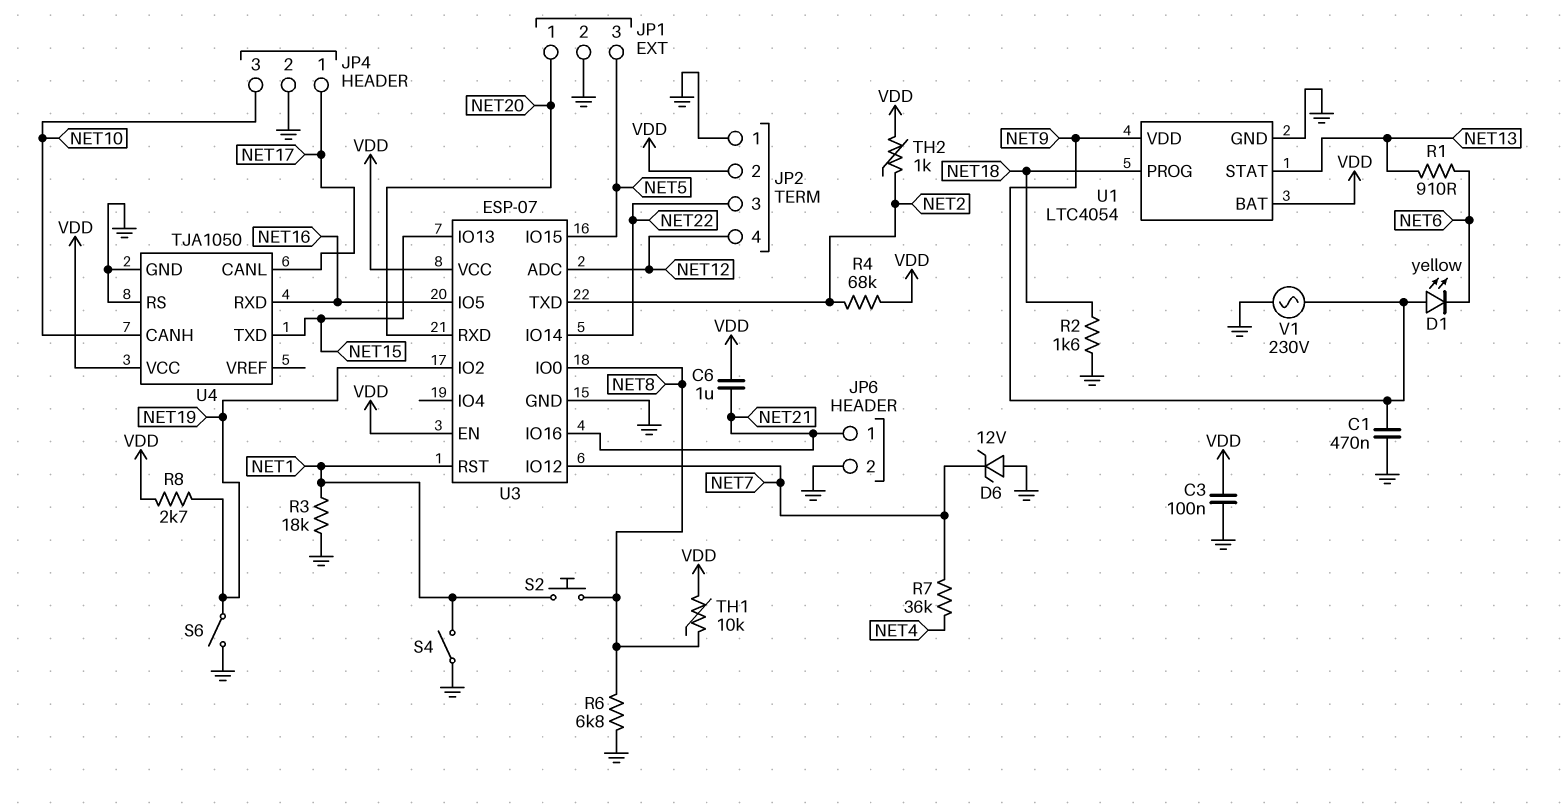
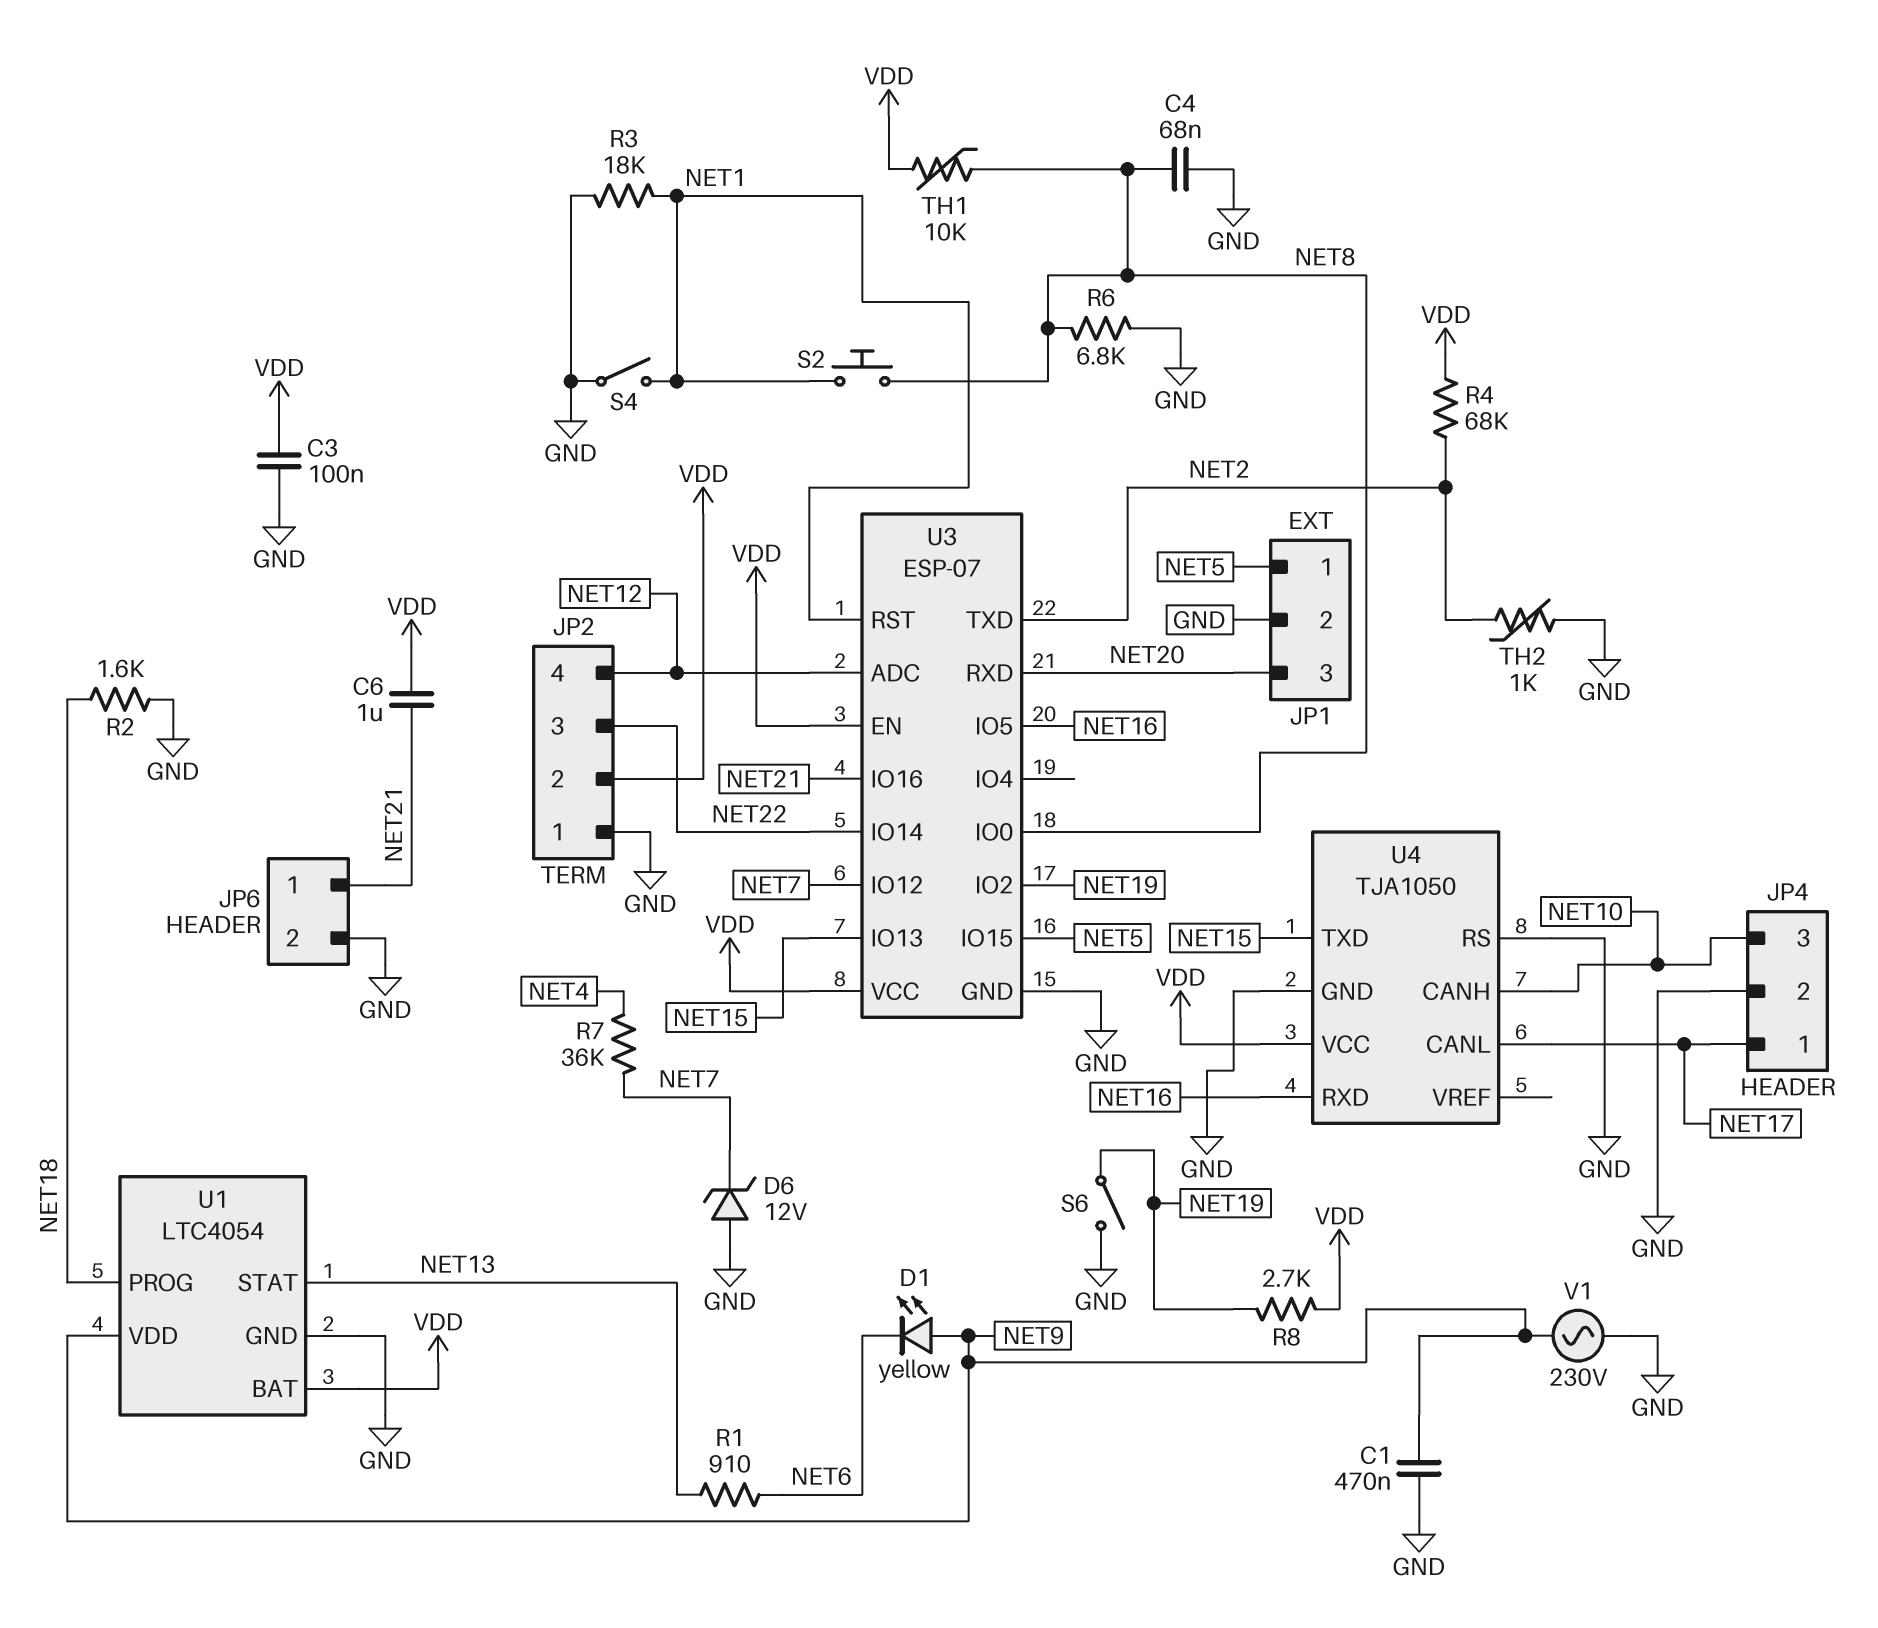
C4: none -> 68nF (GND, NET8)
JP1 pin 1: NET20 -> NET5
JP1 pin 3: NET5 -> NET20
TH2: 1k (NET2, VDD) -> 1k (GND, NET2)

